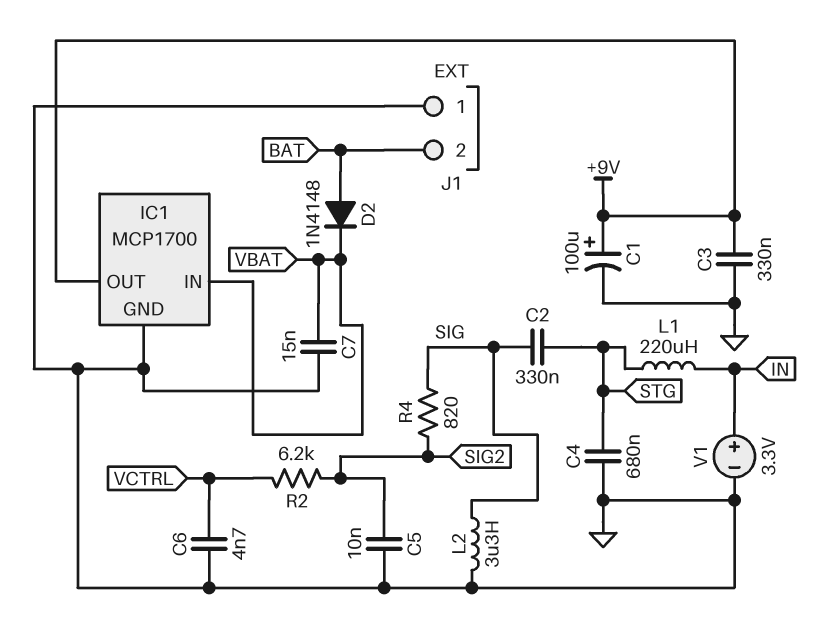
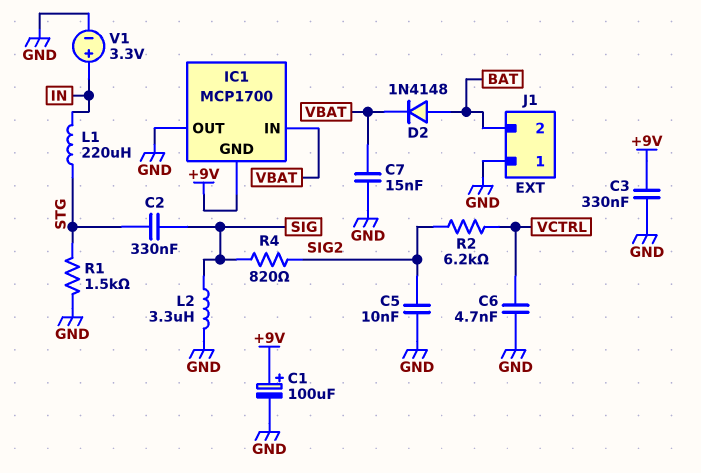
C4: 680nF (GND, STG) -> none
IC1 pin GND: GND -> +9V
IC1 pin OUT: +9V -> GND
R1: none -> 1.5k (GND, STG)

